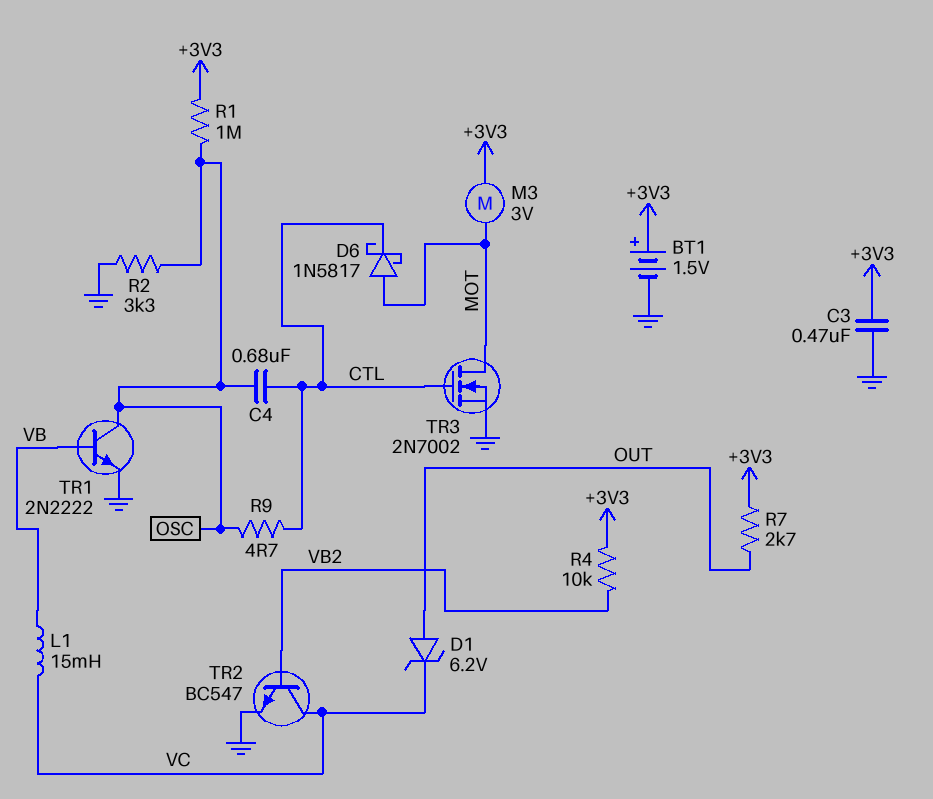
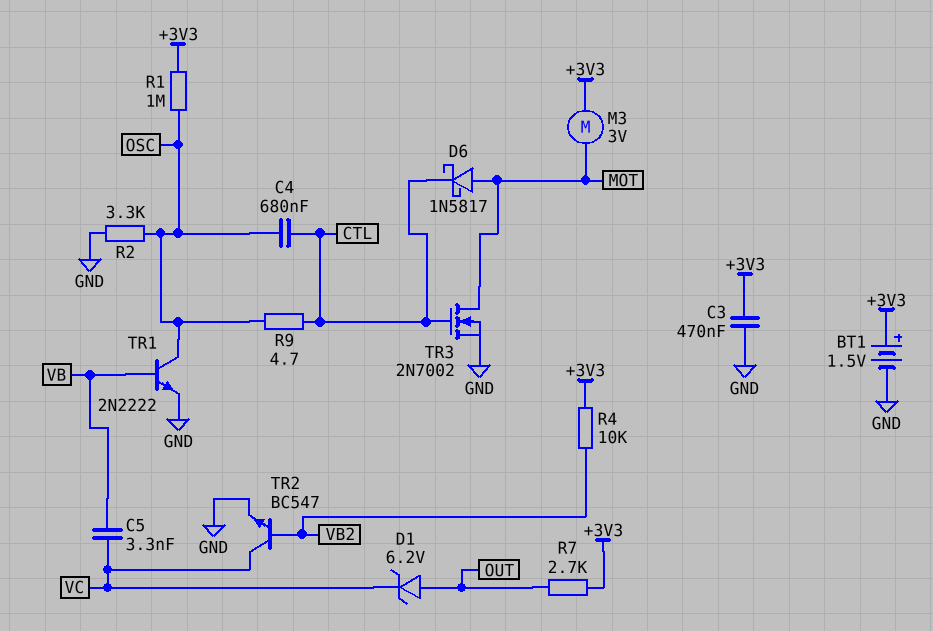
C5: none -> 3.3nF (VB, VC)
L1: 15mH (VB, VC) -> none

